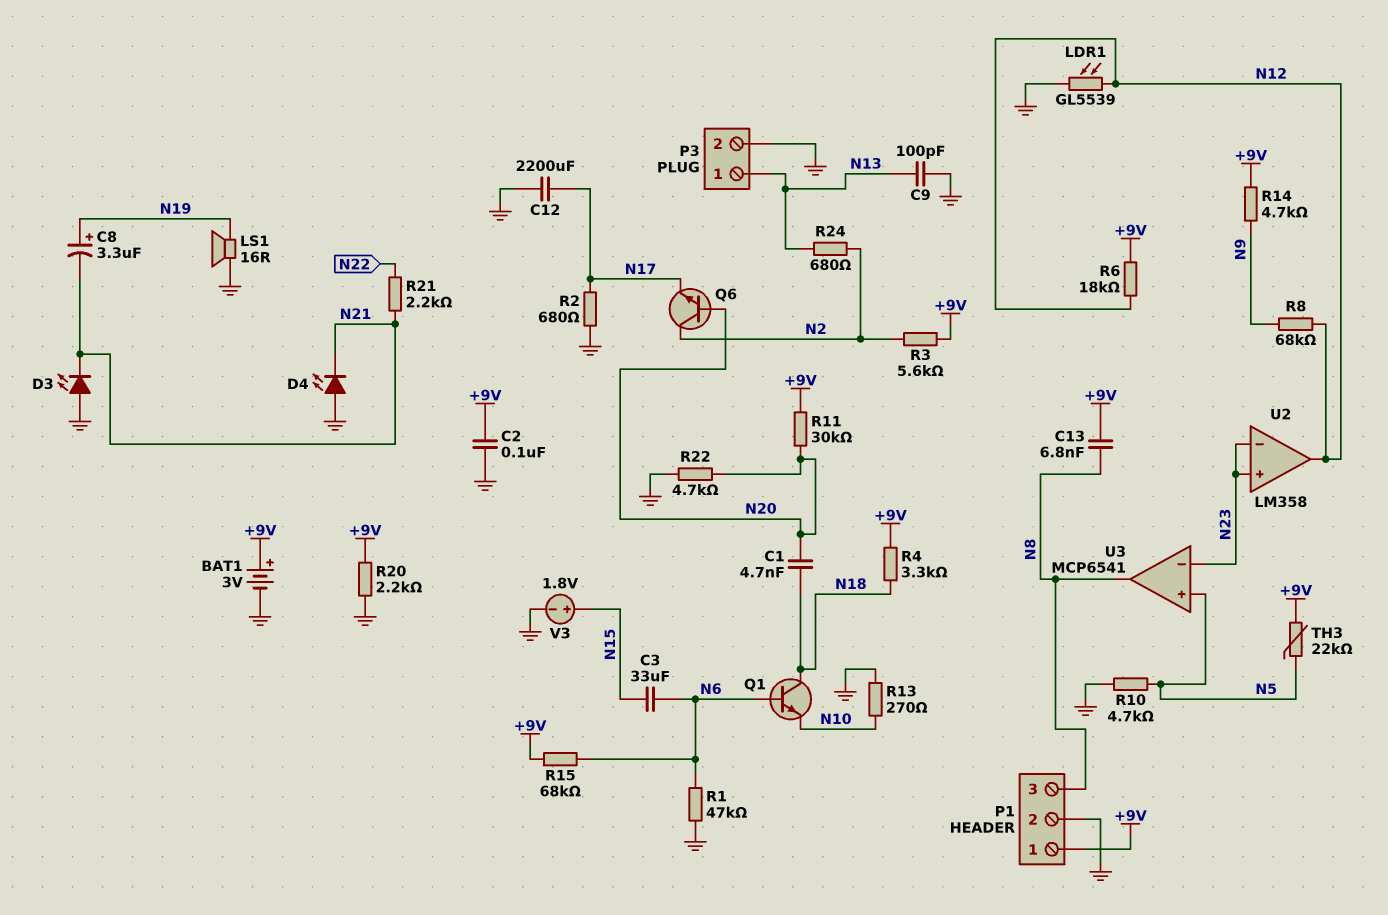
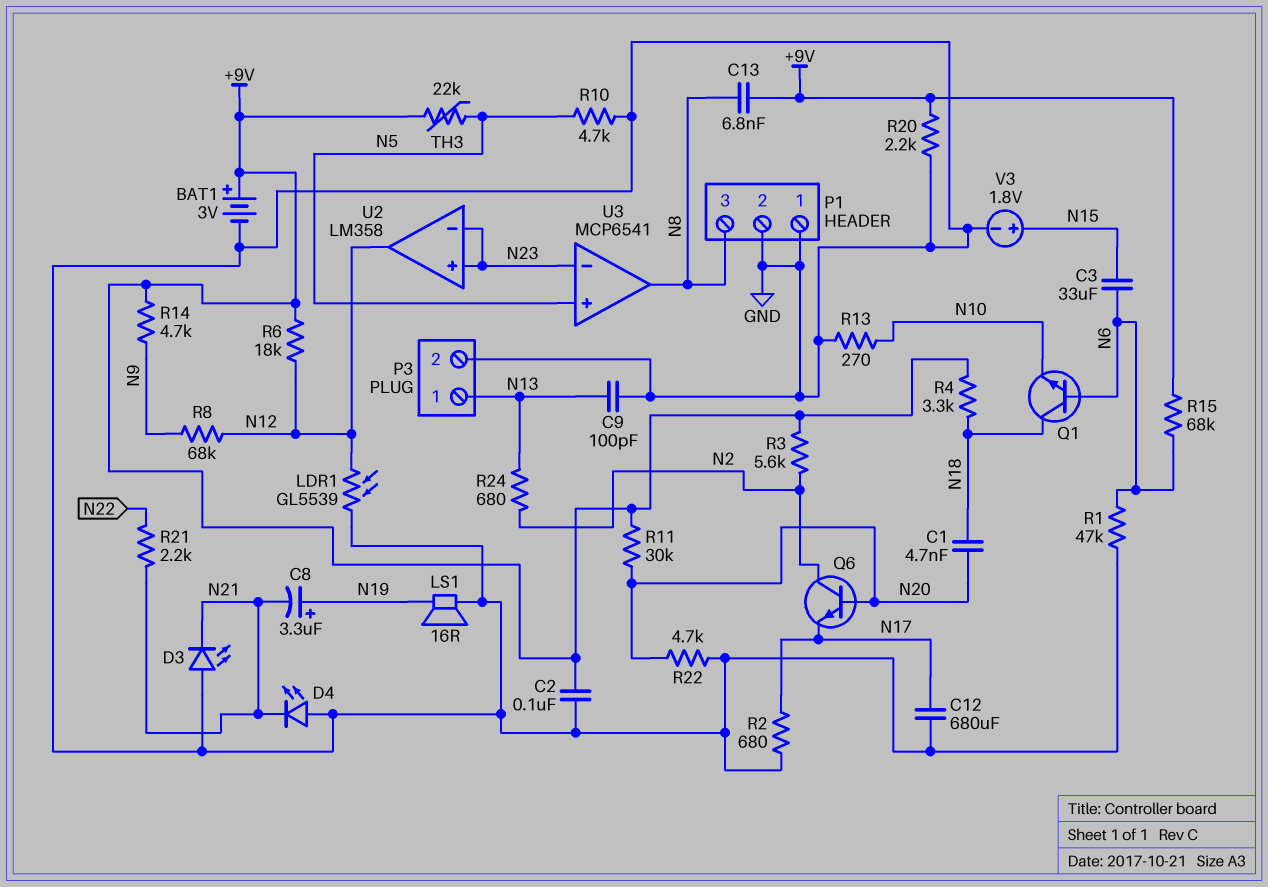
C12: 2200uF (GND, N17) -> 680uF (GND, N17)
P1 pin 1: +9V -> GND

